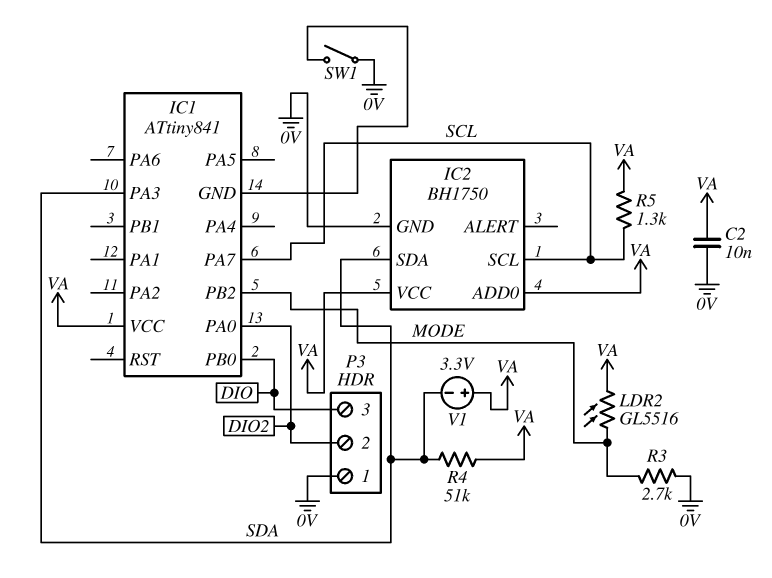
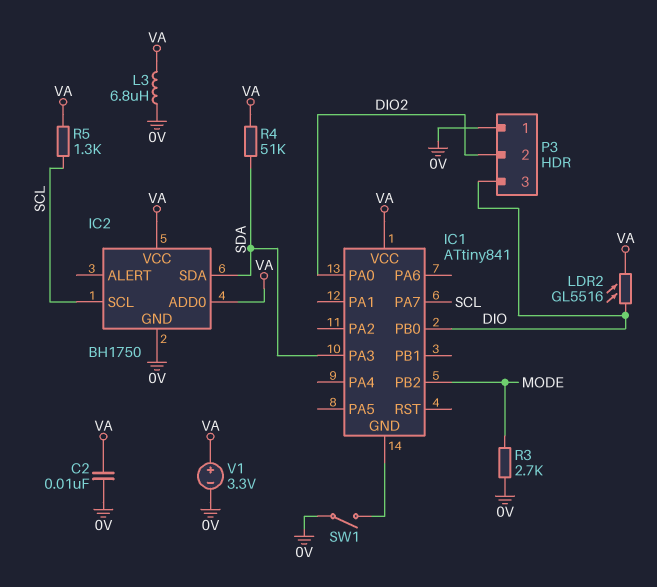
L3: none -> 6.8uH (0V, VA)
LDR2: GL5516 (MODE, VA) -> GL5516 (DIO, VA)
V1: 3.3V (plus VA, minus SDA) -> 3.3V (plus VA, minus 0V)

